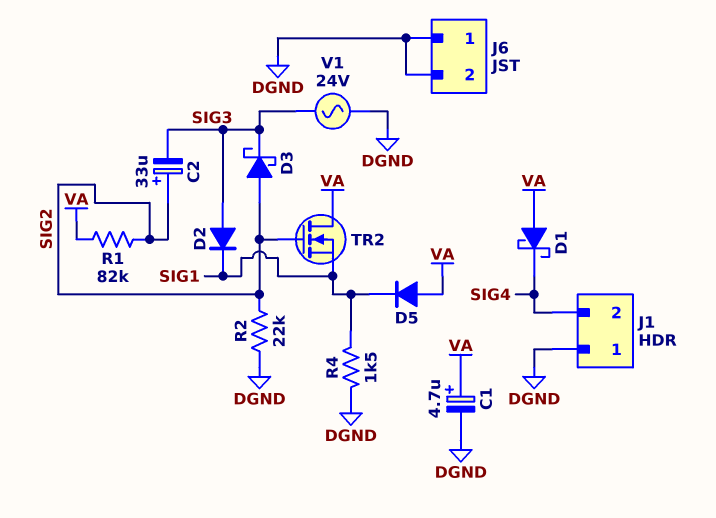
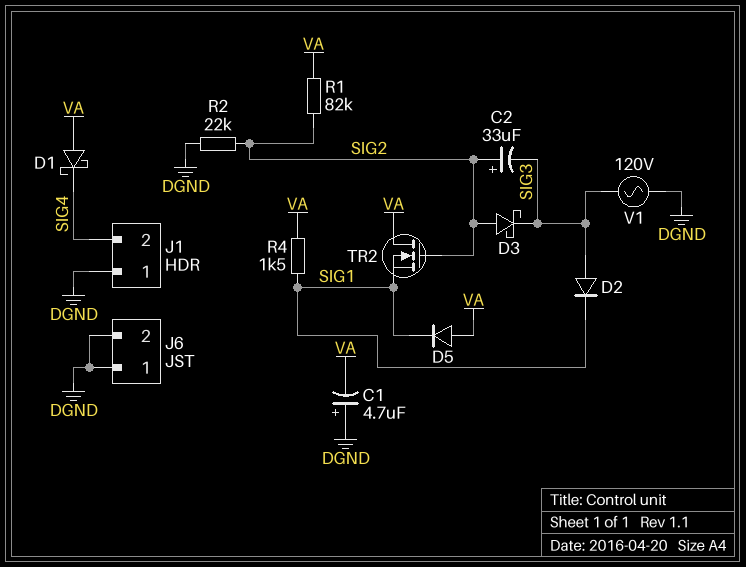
C1: 4.7uF (plus VA, minus DGND) -> 4.7uF (plus DGND, minus VA)
R4: 1.5k (DGND, SIG1) -> 1.5k (SIG1, VA)
V1: AC 24V (DGND, SIG3) -> AC 120V (DGND, SIG3)

